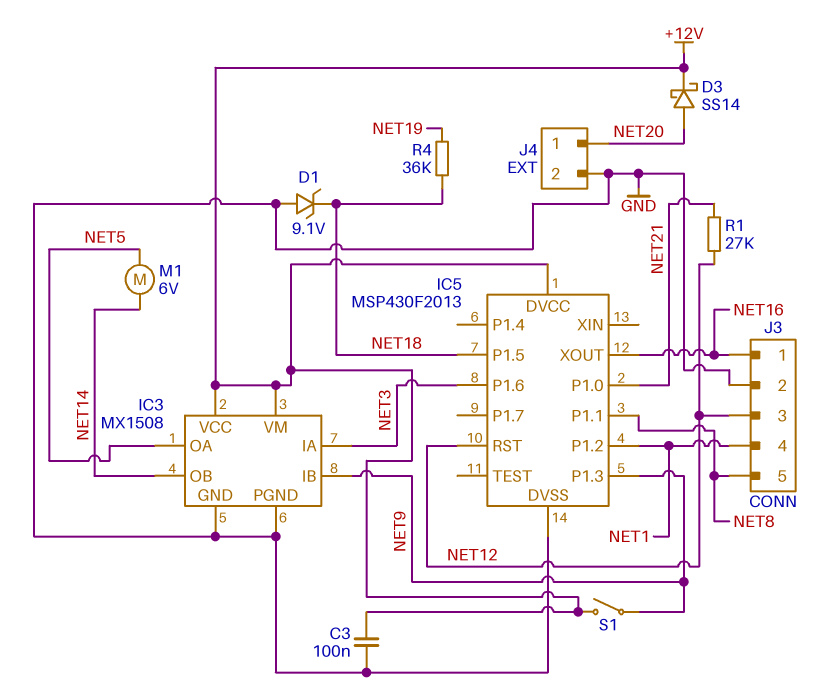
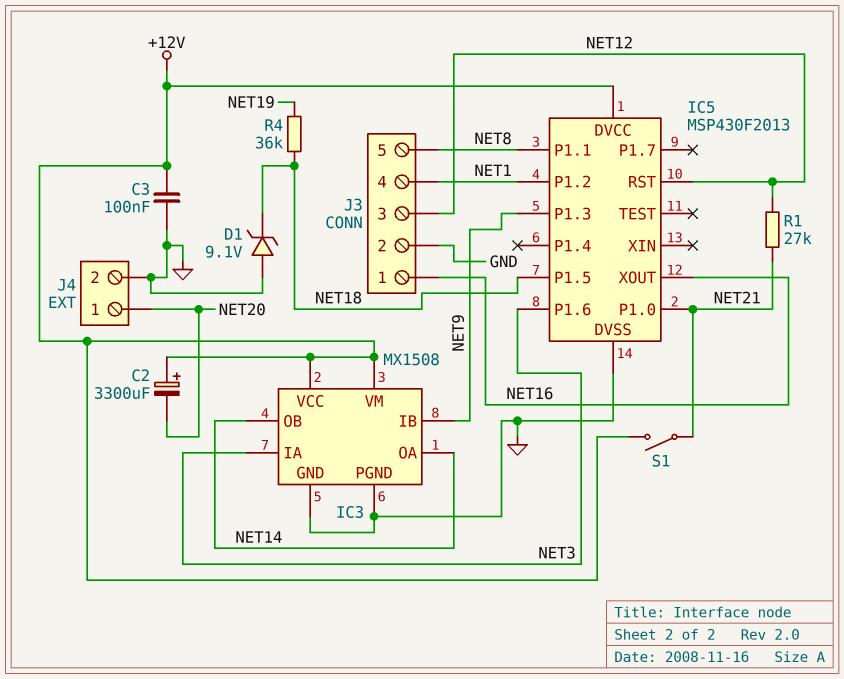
C2: none -> 3300uF (plus +12V, minus NET20)
D3: schottky SS14 (A NET20, K +12V) -> none
IC3 pin OA: NET5 -> NET14
M1: motor 6V (NET5, NET14) -> none
S1: switch (+12V, NET9) -> switch (+12V, NET21)

